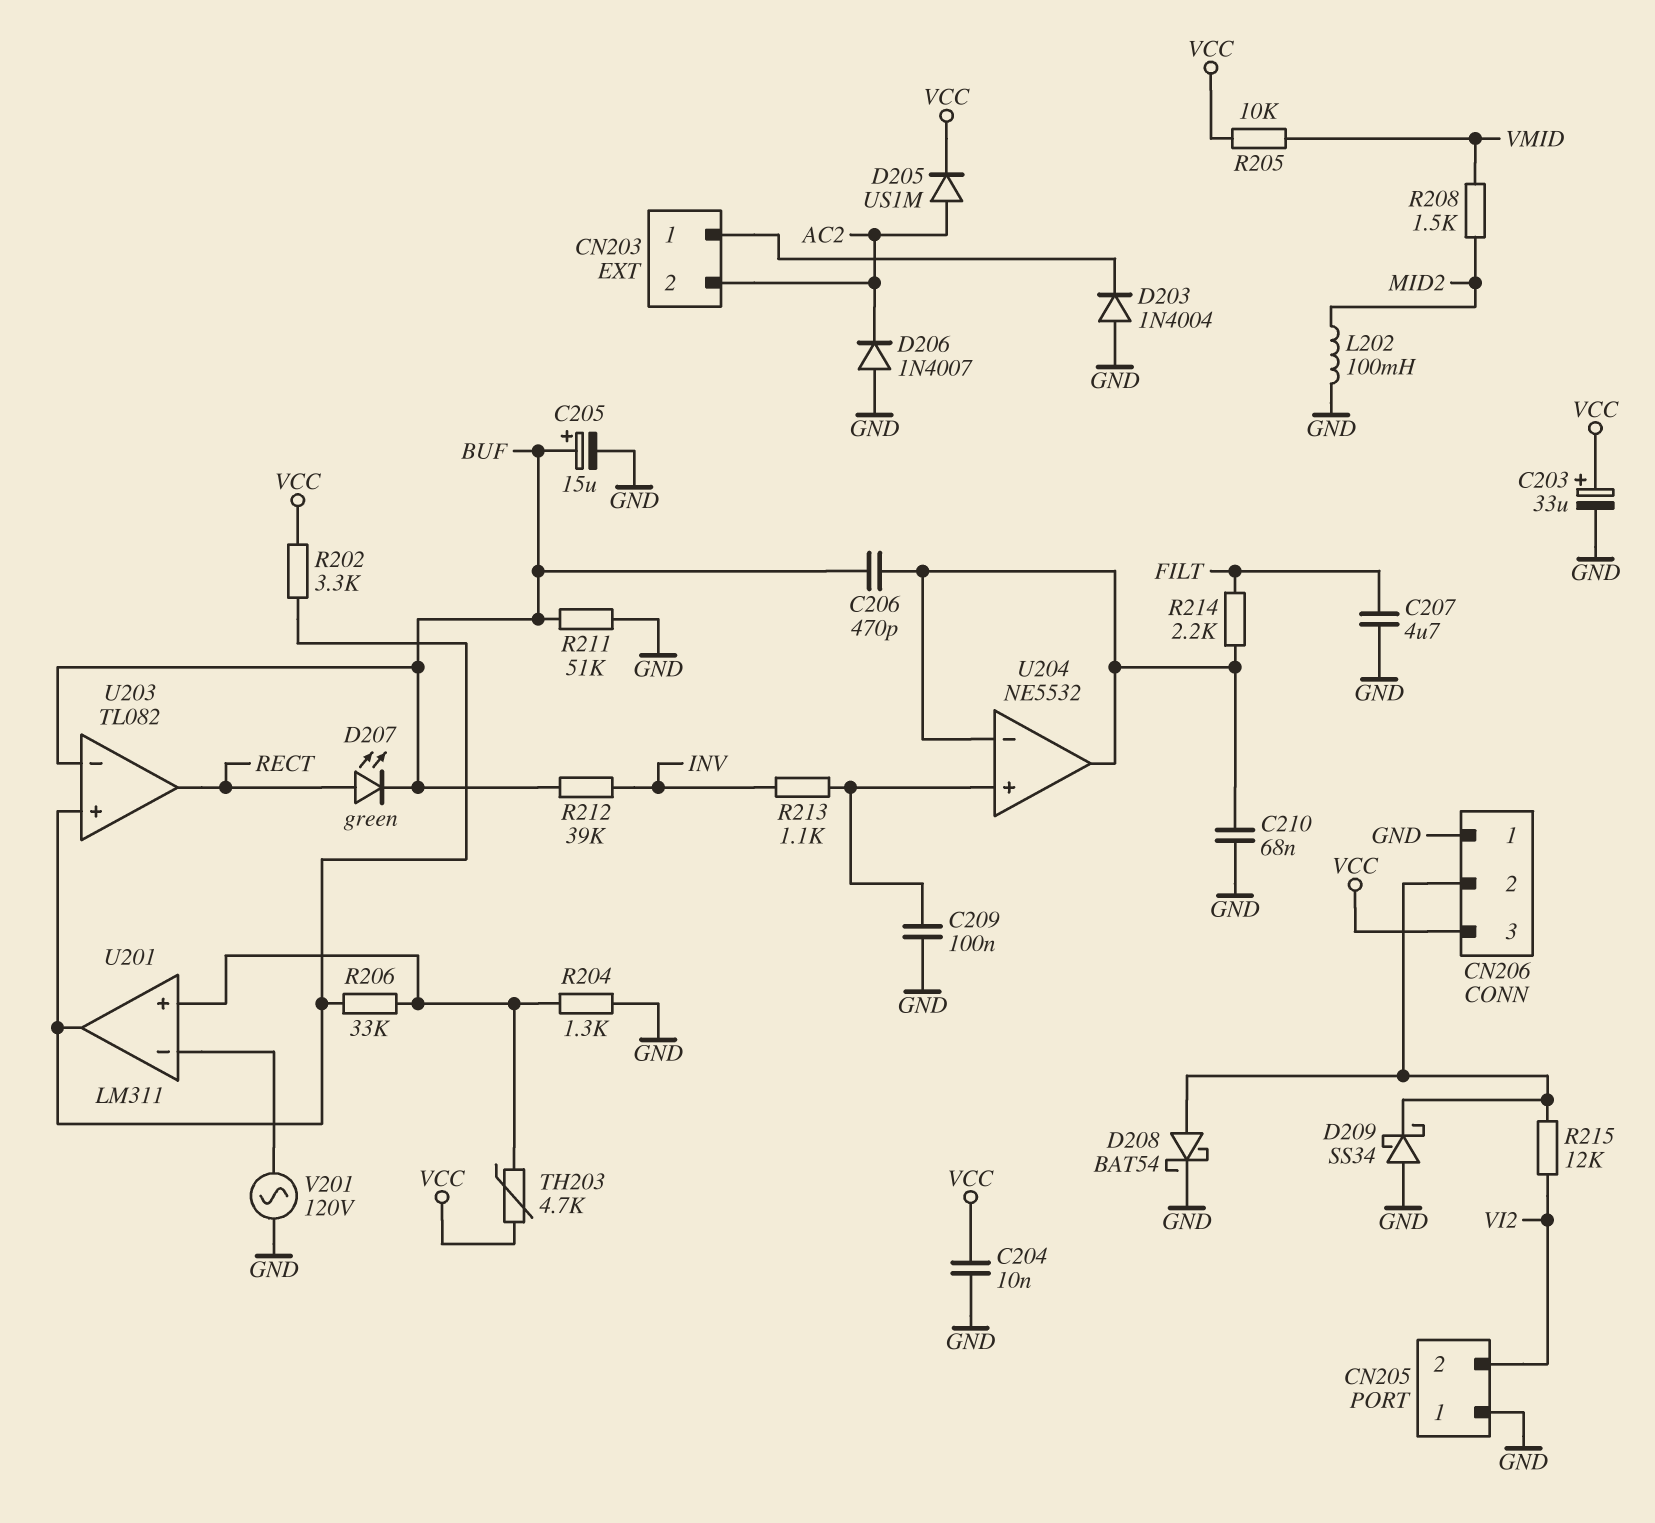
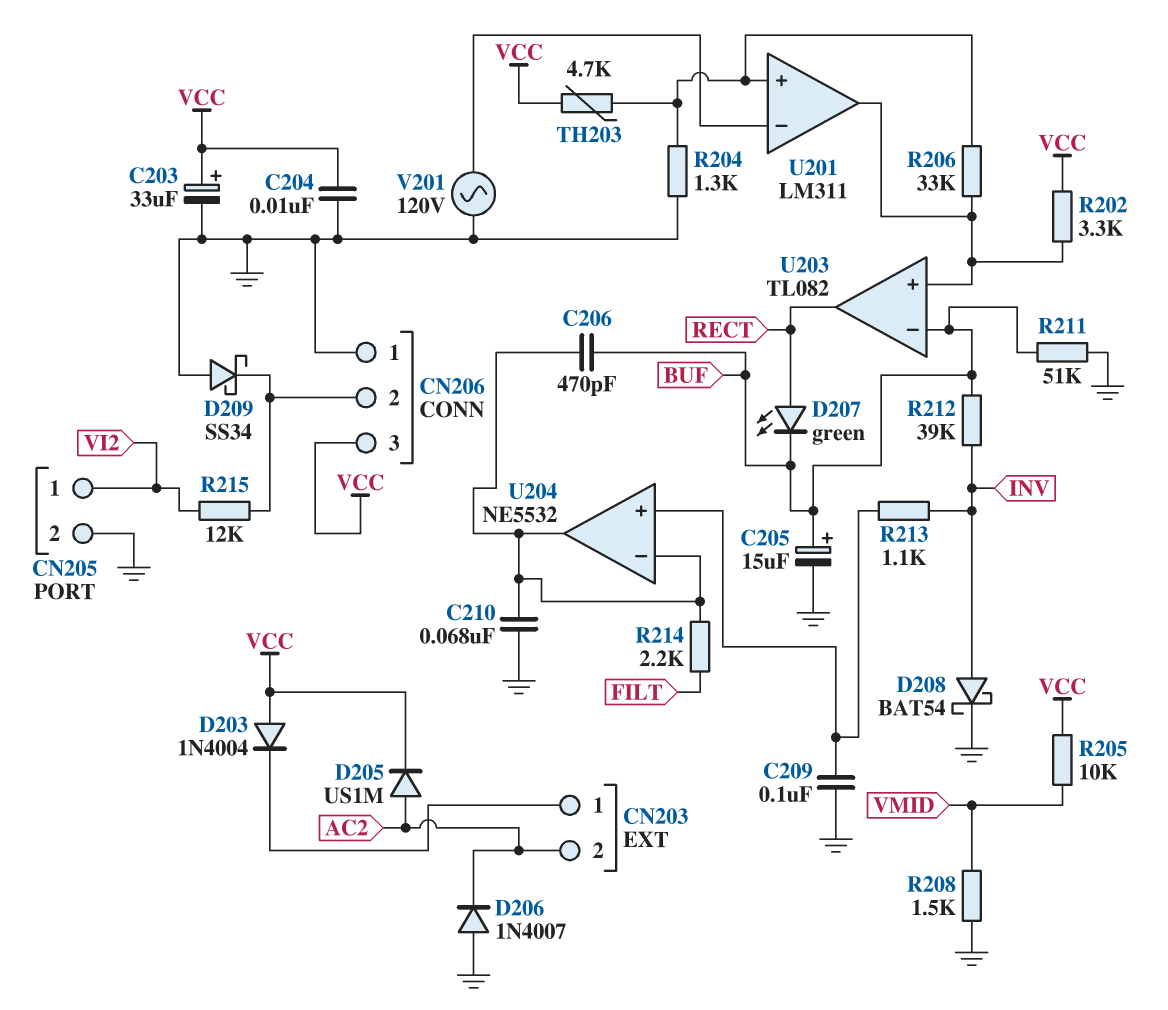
C207: 4.7uF (FILT, GND) -> none
CN205 pin 1: GND -> VI2
CN205 pin 2: VI2 -> GND
D203: diode 1N4004 (A GND, K CN203/1) -> diode 1N4004 (A VCC, K CN203/1)
D208: schottky BAT54 (A CN206/2, K GND) -> schottky BAT54 (A INV, K GND)
L202: 100mH (GND, MID2) -> none
R208: 1.5k (MID2, VMID) -> 1.5k (GND, VMID)

